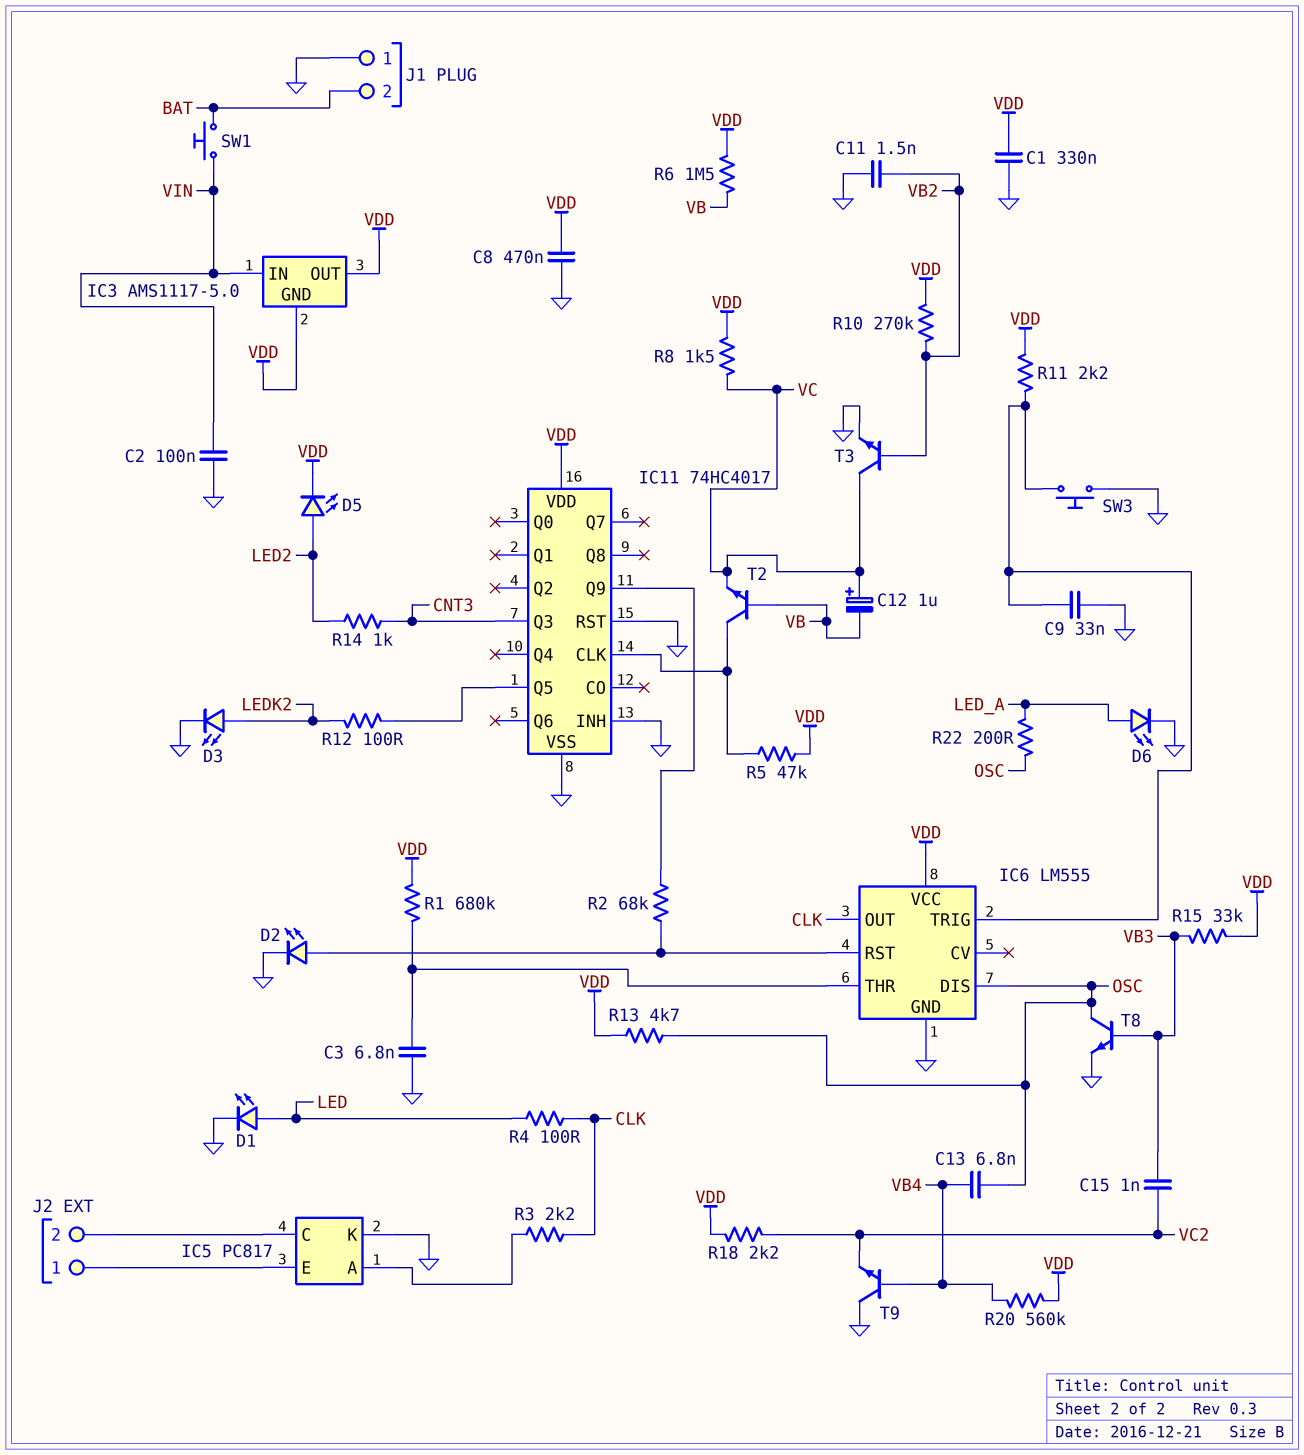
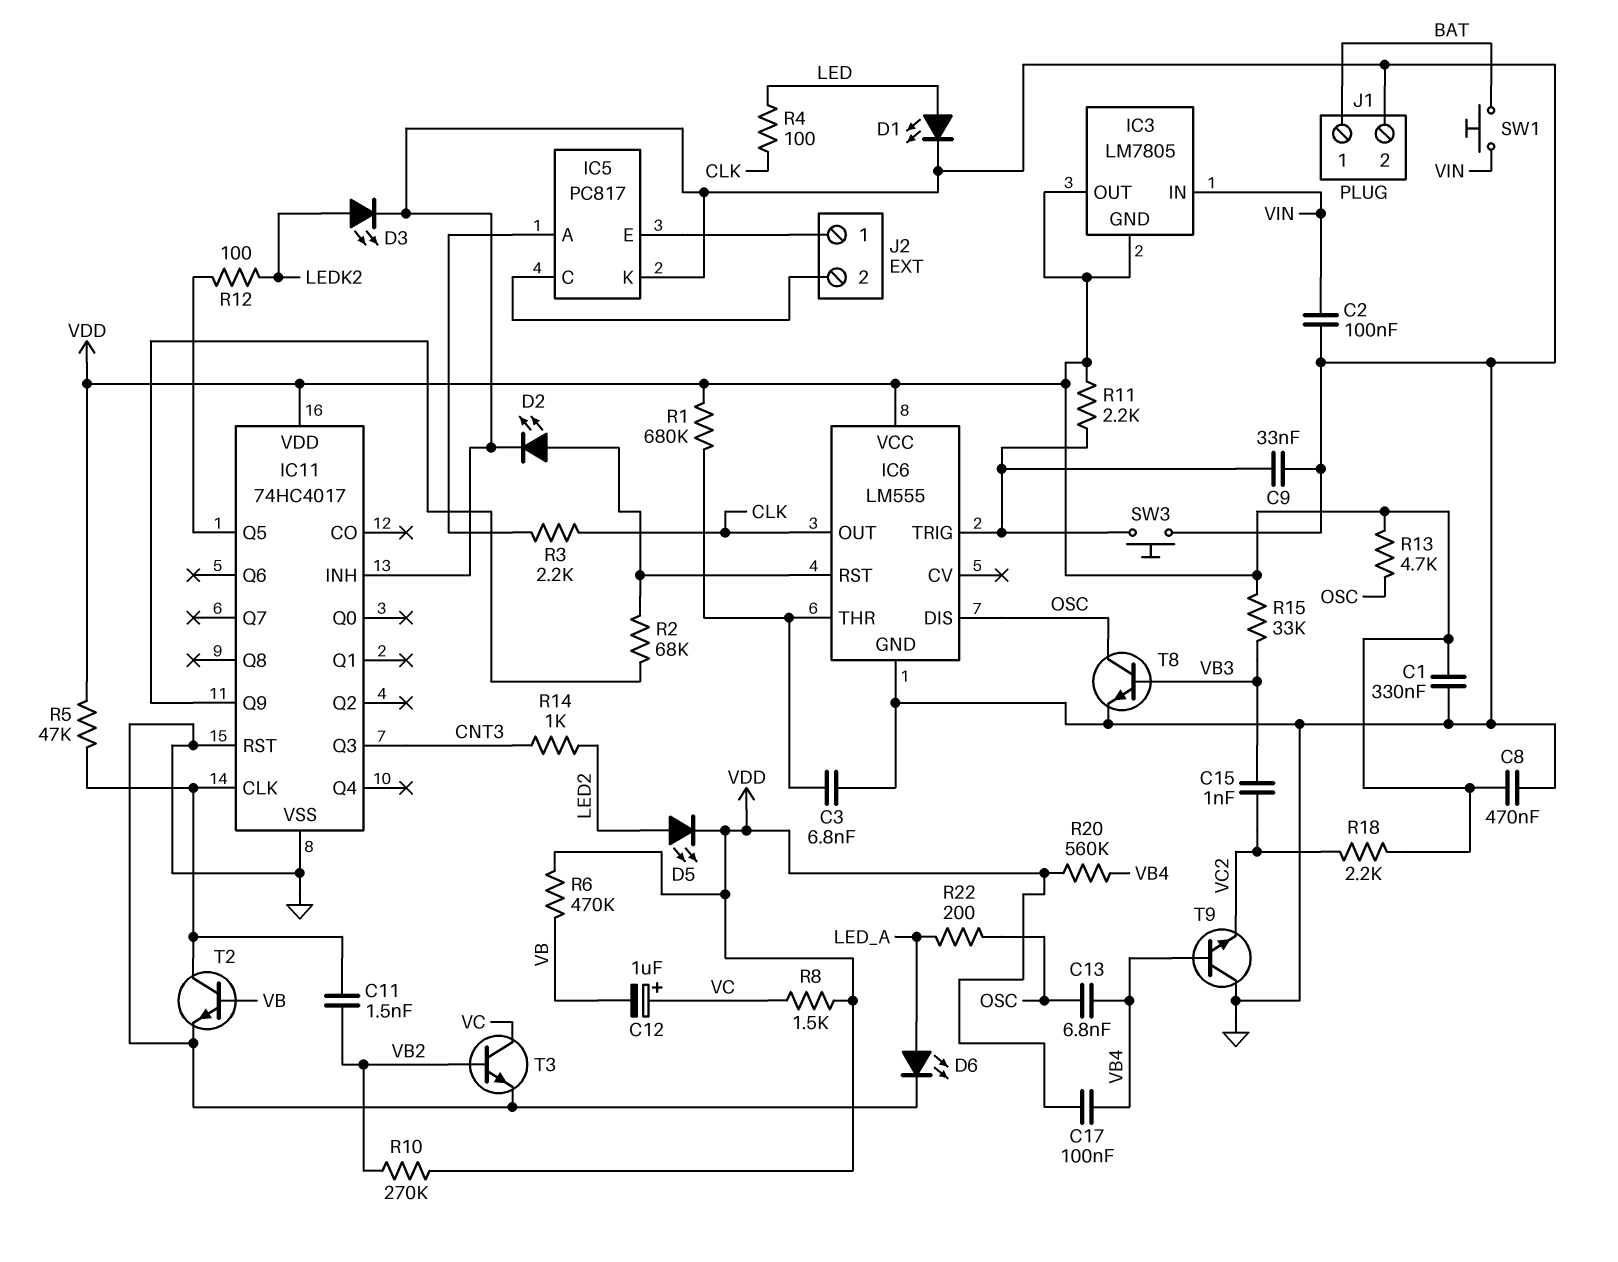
C11: 1.5nF (GND, VB2) -> 1.5nF (IC11/CLK, VB2)
C17: none -> 100nF (VB4, VDD)
IC3: AMS1117-5.0 -> LM7805
J1 pin 1: GND -> BAT
J1 pin 2: BAT -> GND
R6: 1.5M (VB, VDD) -> 470k (VB, VDD)
T2: NPN (B VB, C IC11/CLK, E VC) -> NPN (B VB, C IC11/CLK, E GND)

